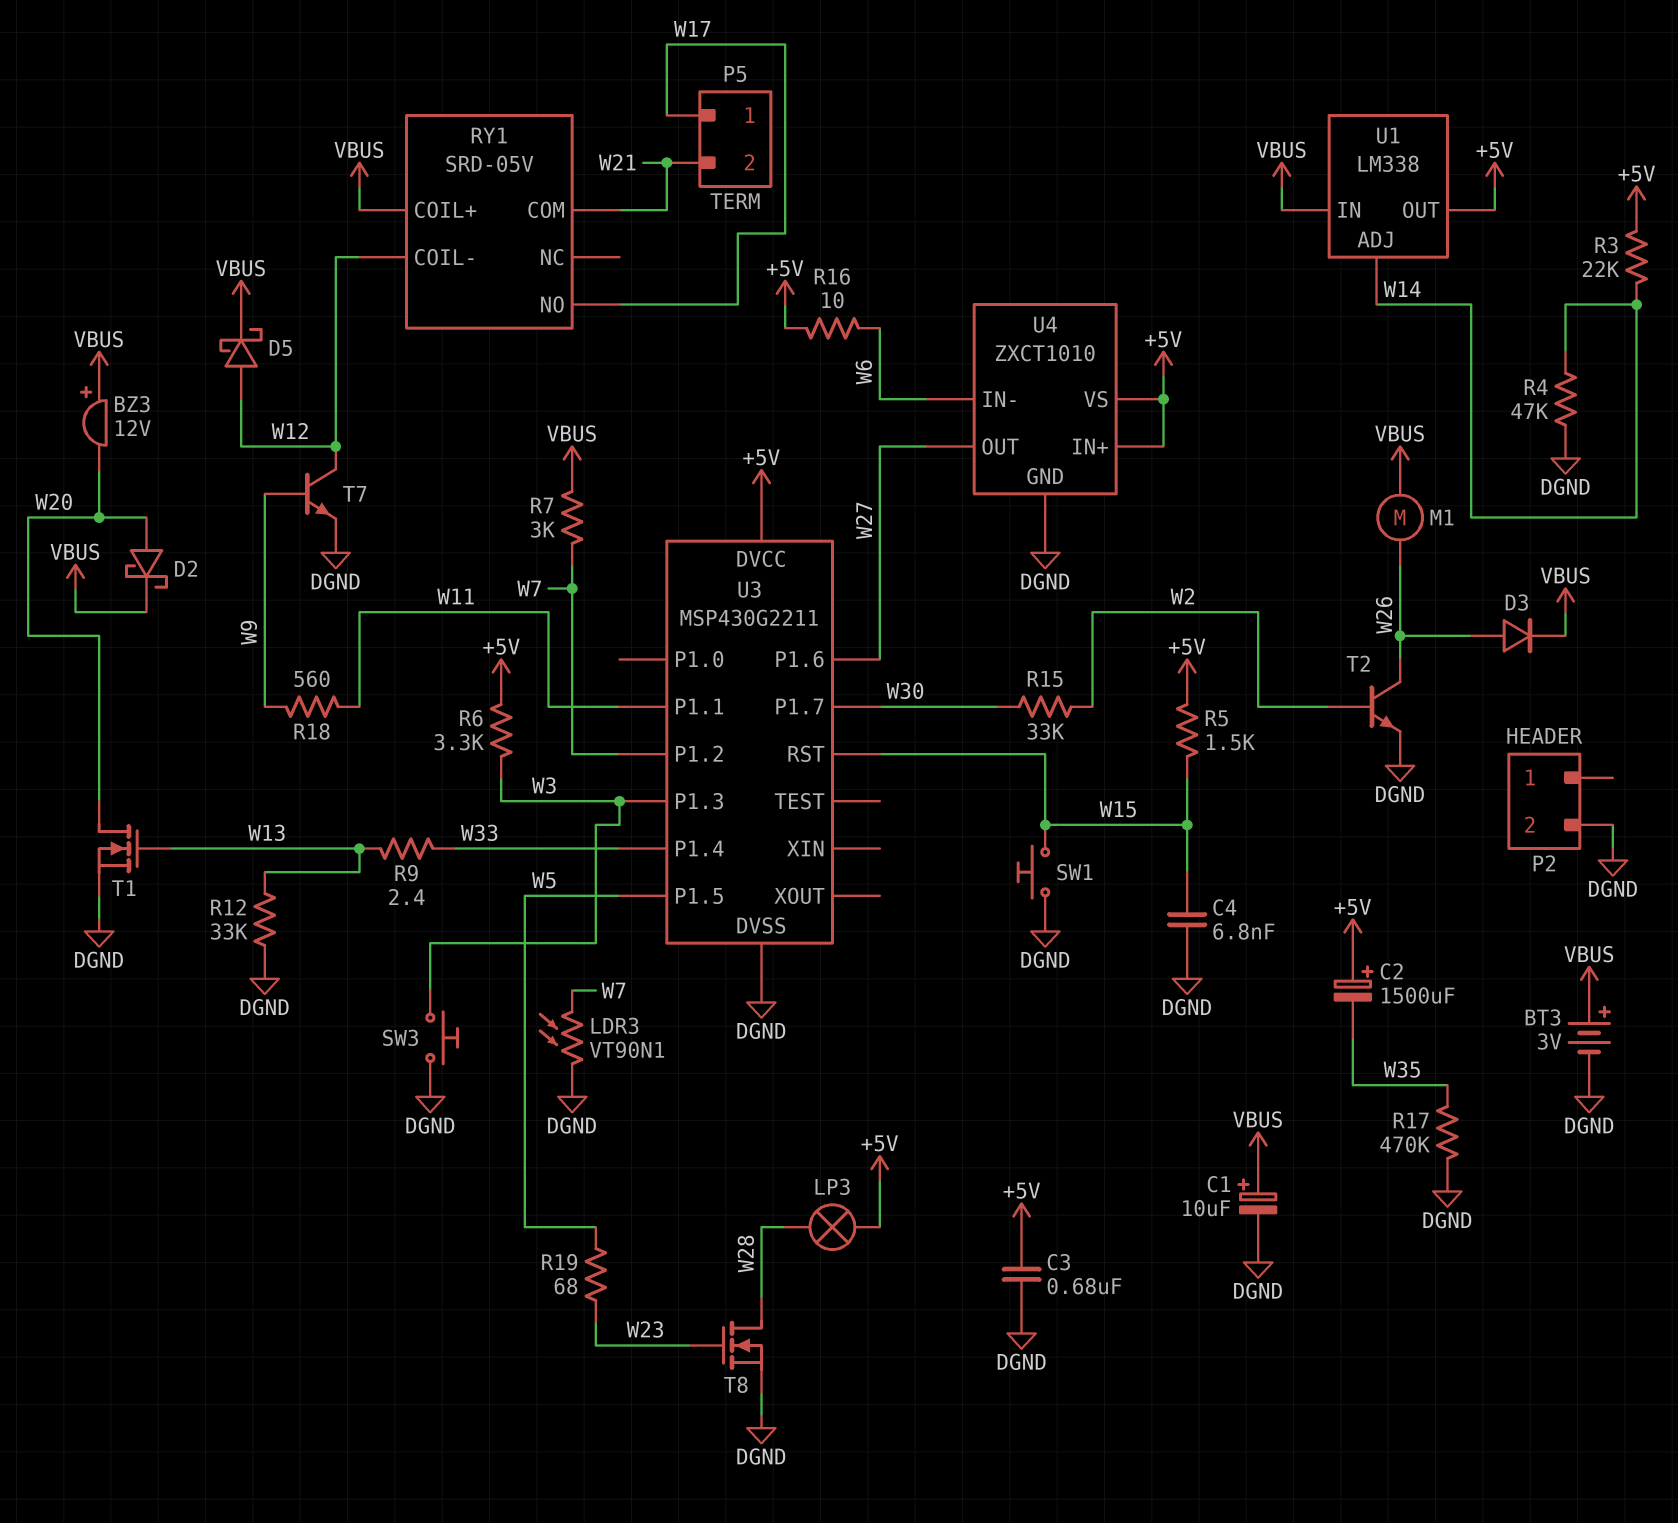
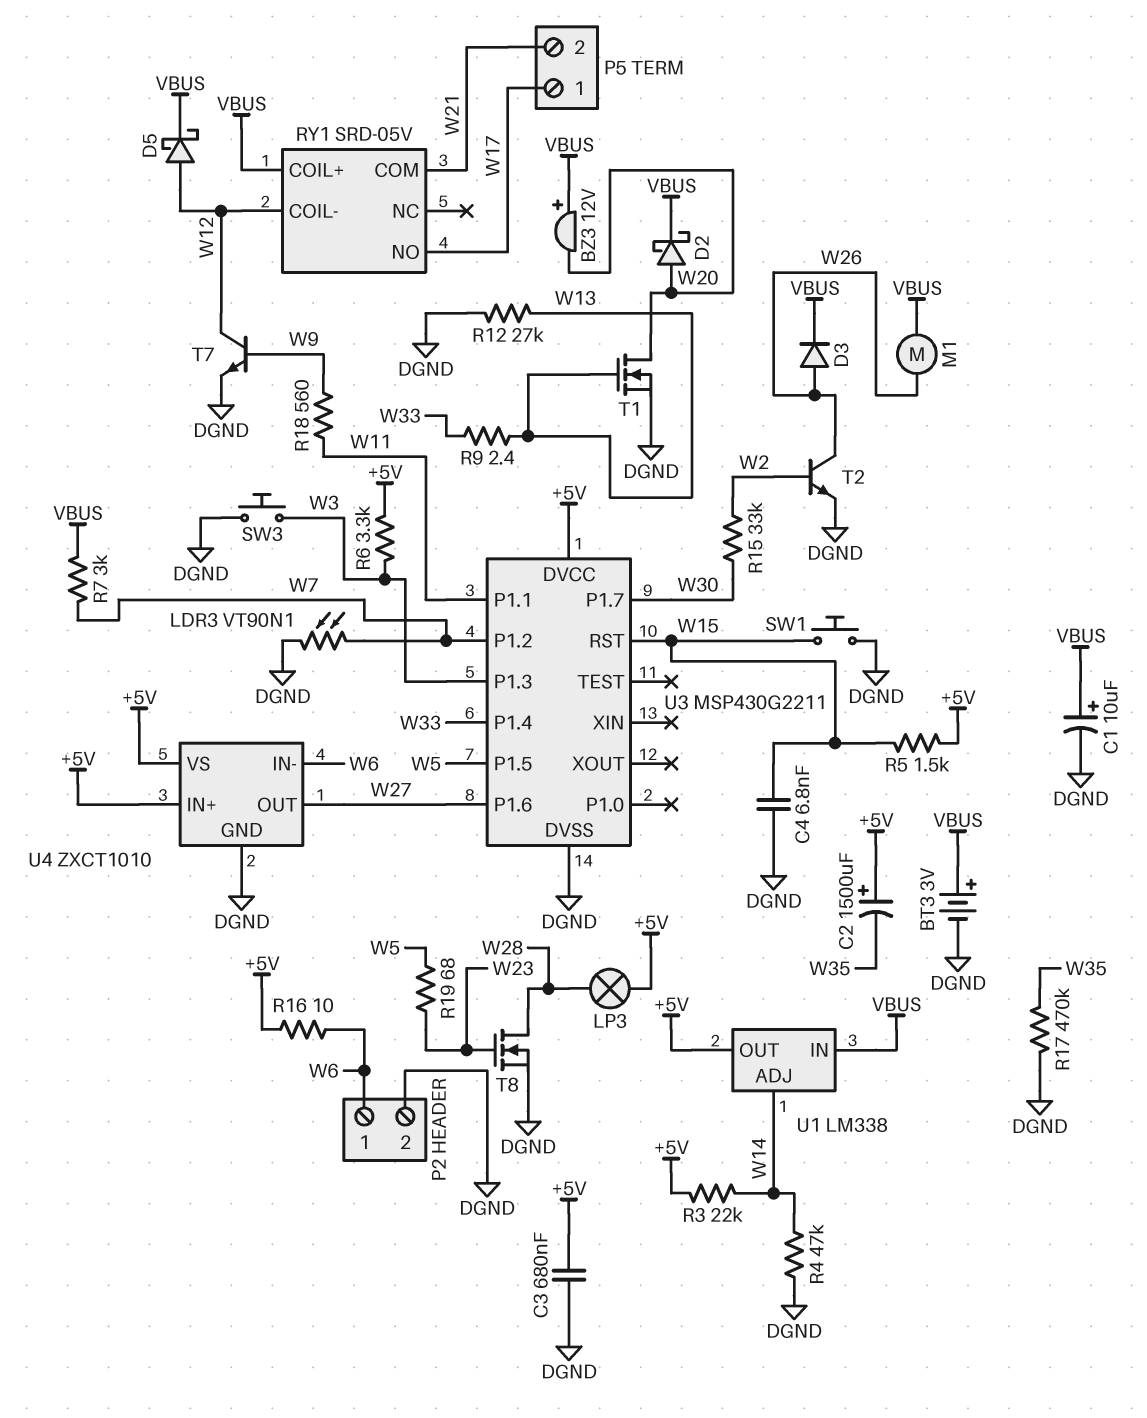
P2 pin 1: none -> W6
R12: 33k (DGND, W13) -> 27k (DGND, W13)

